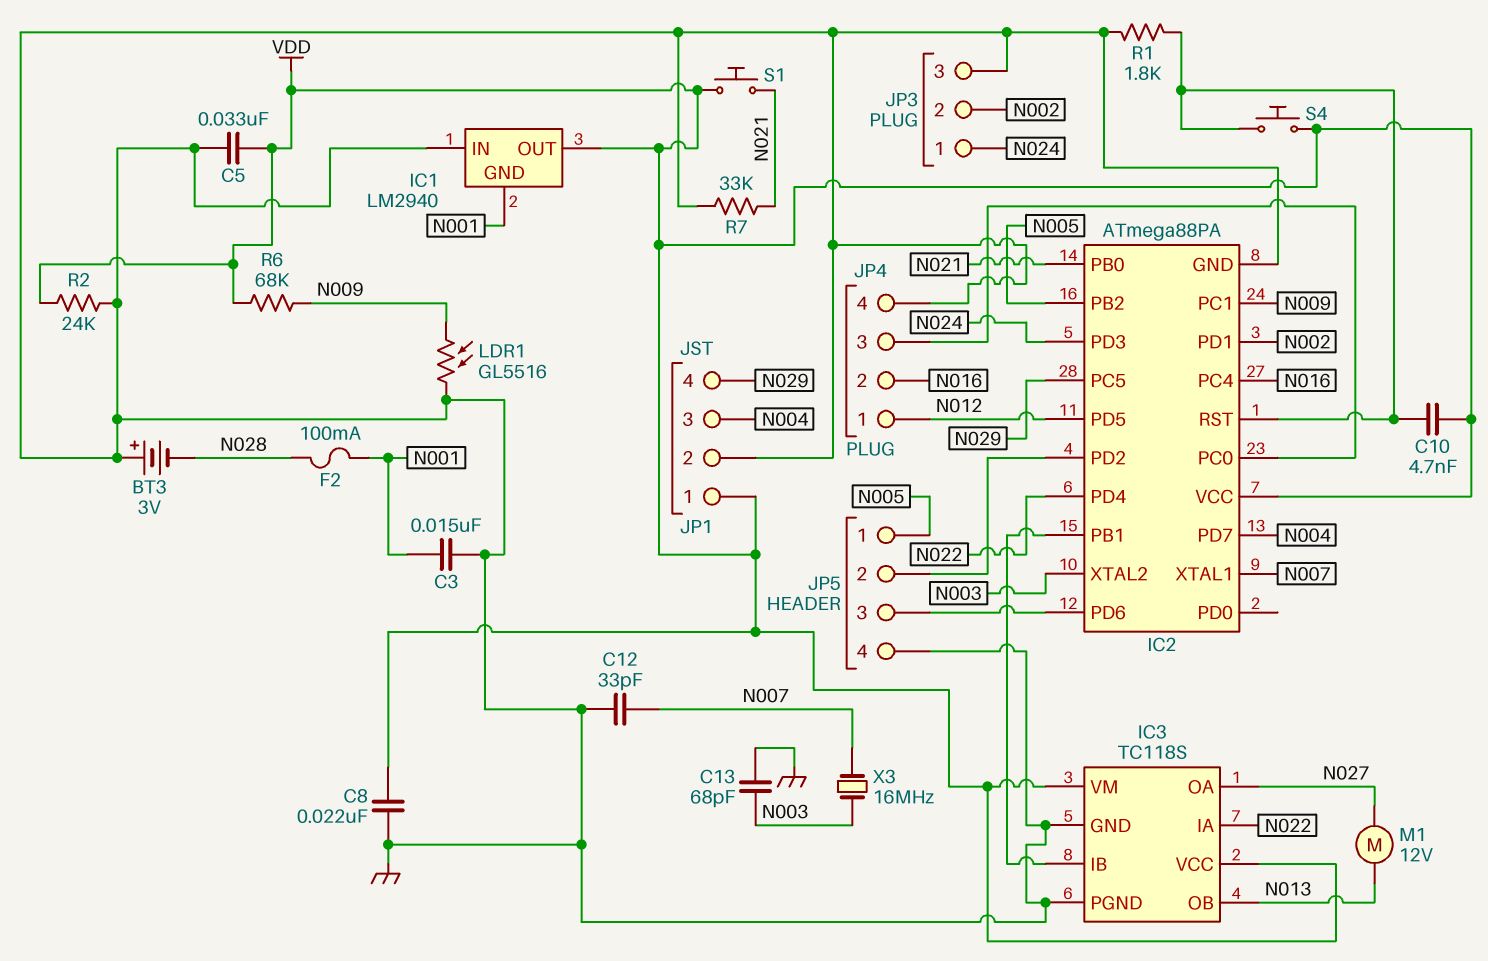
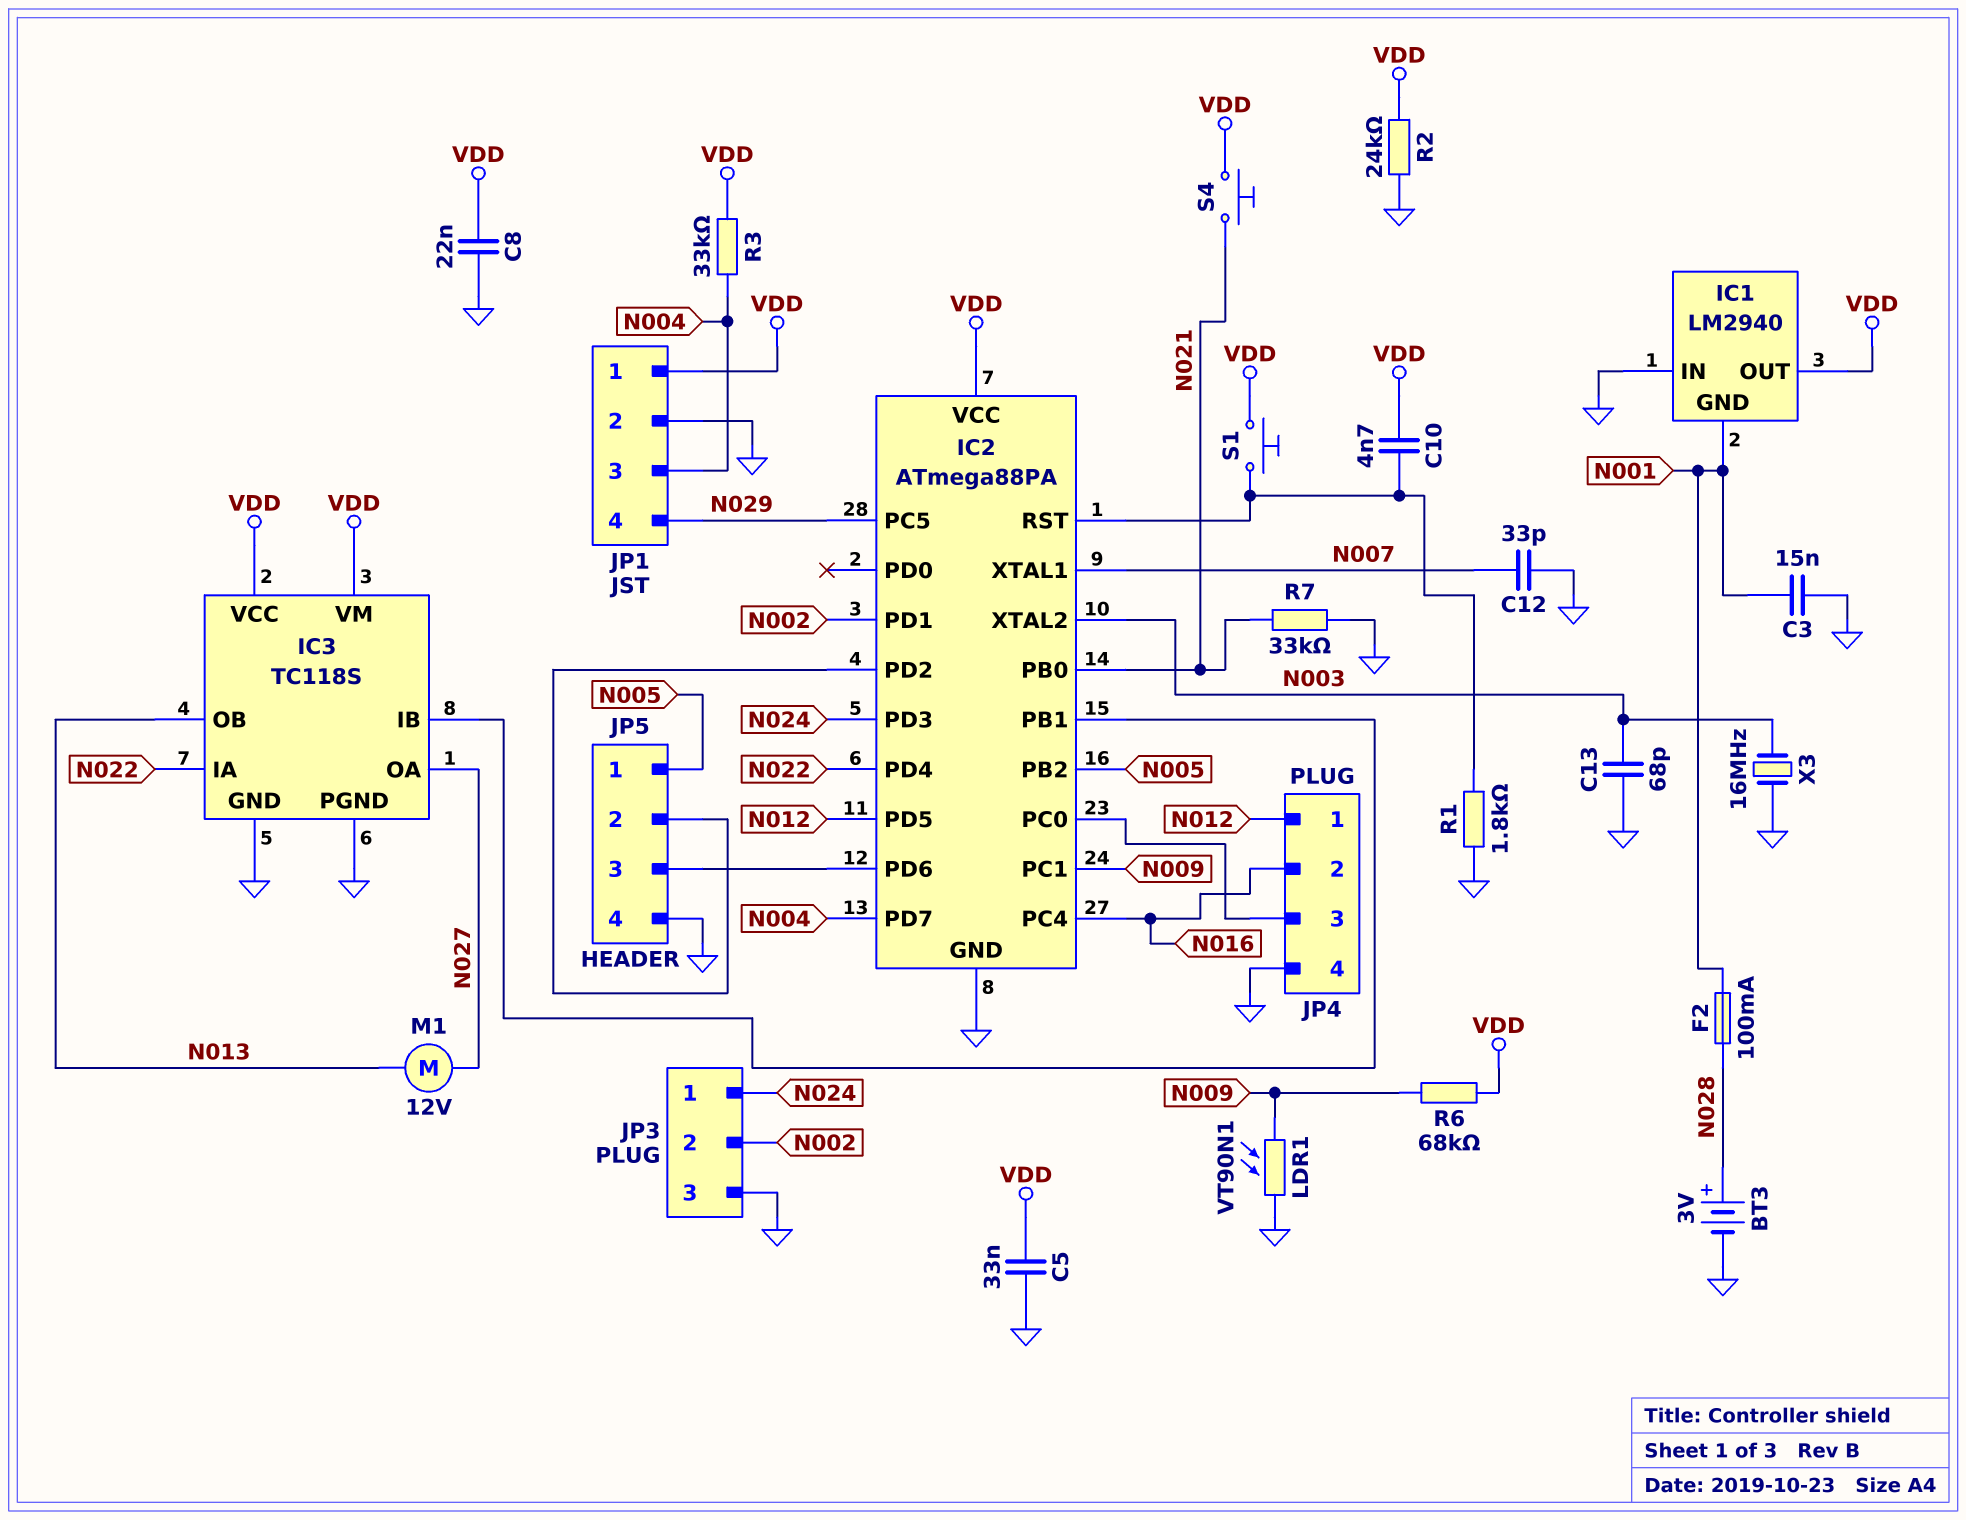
BT3: 3V (plus GND, minus N028) -> 3V (plus N028, minus GND)
LDR1: GL5516 (GND, N009) -> VT90N1 (GND, N009)
R3: none -> 33k (N004, VDD)
S1: button (N021, VDD) -> button (IC2/RST, VDD)
S4: button (IC2/RST, VDD) -> button (N021, VDD)
X3: 16MHz (N003, N007) -> 16MHz (GND, N003)

